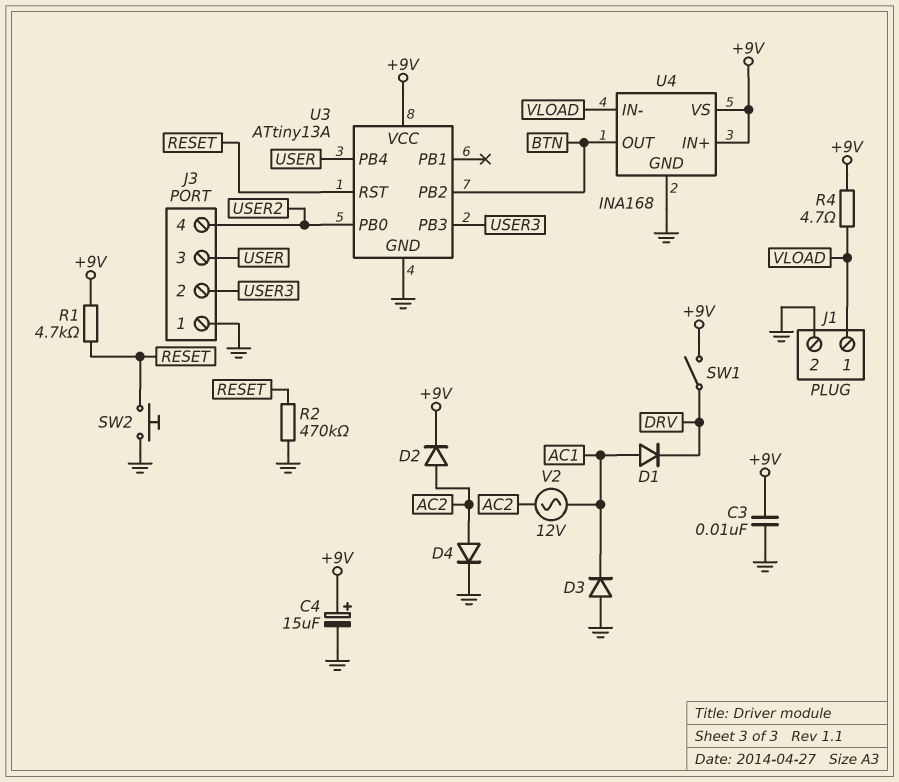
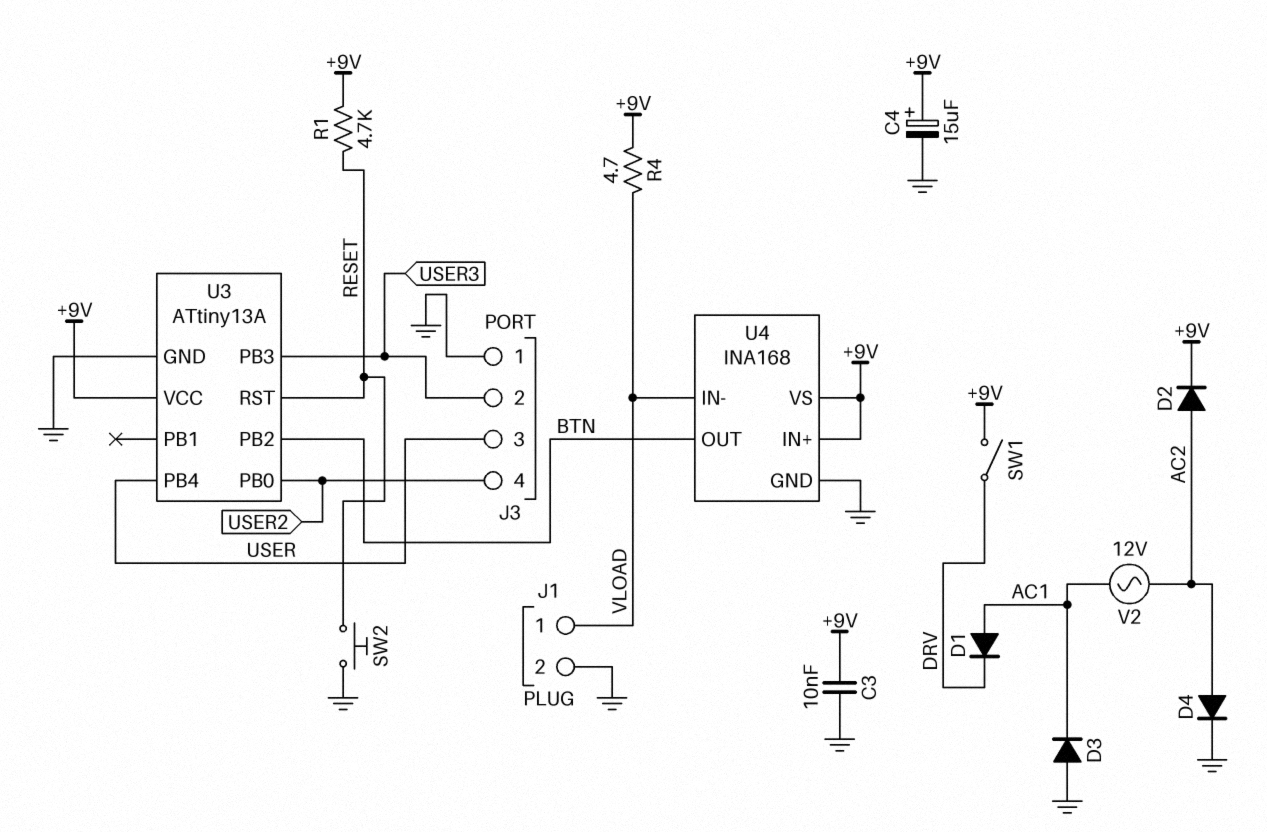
R2: 470k (GND, RESET) -> none

